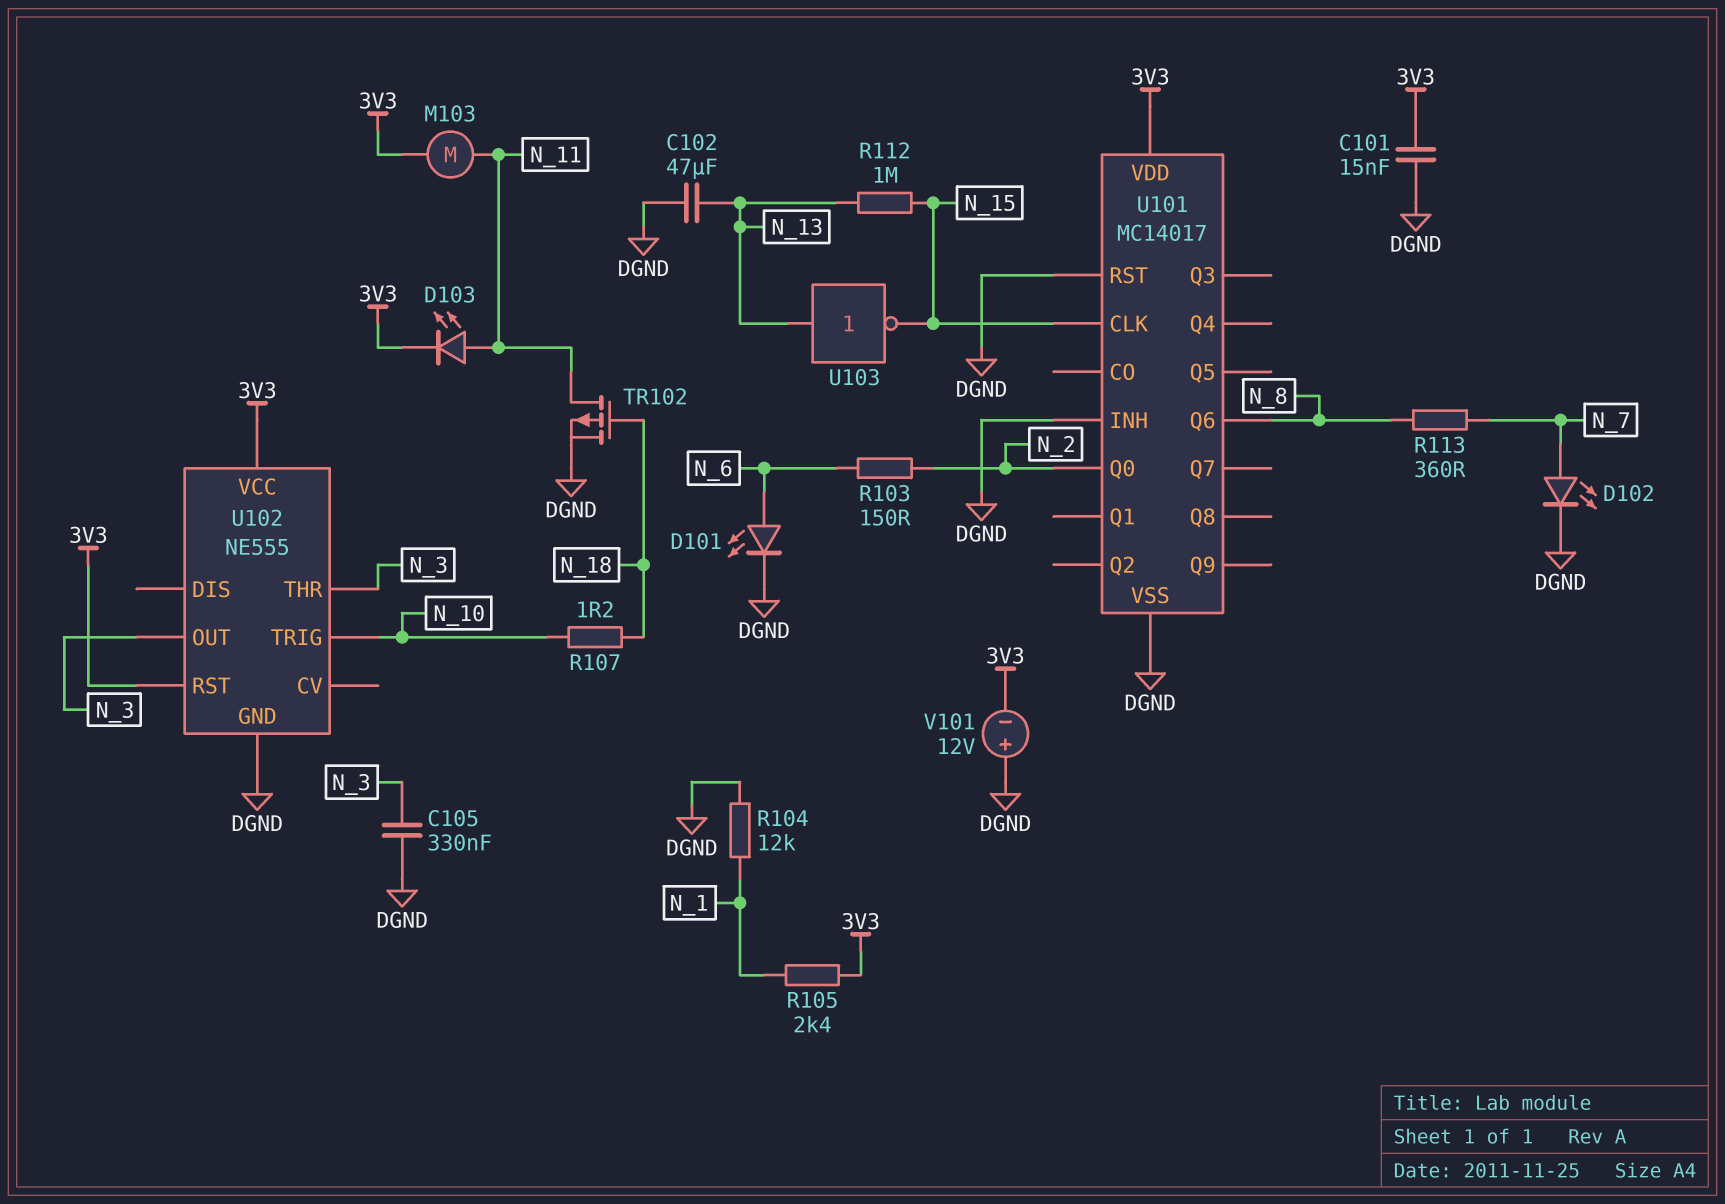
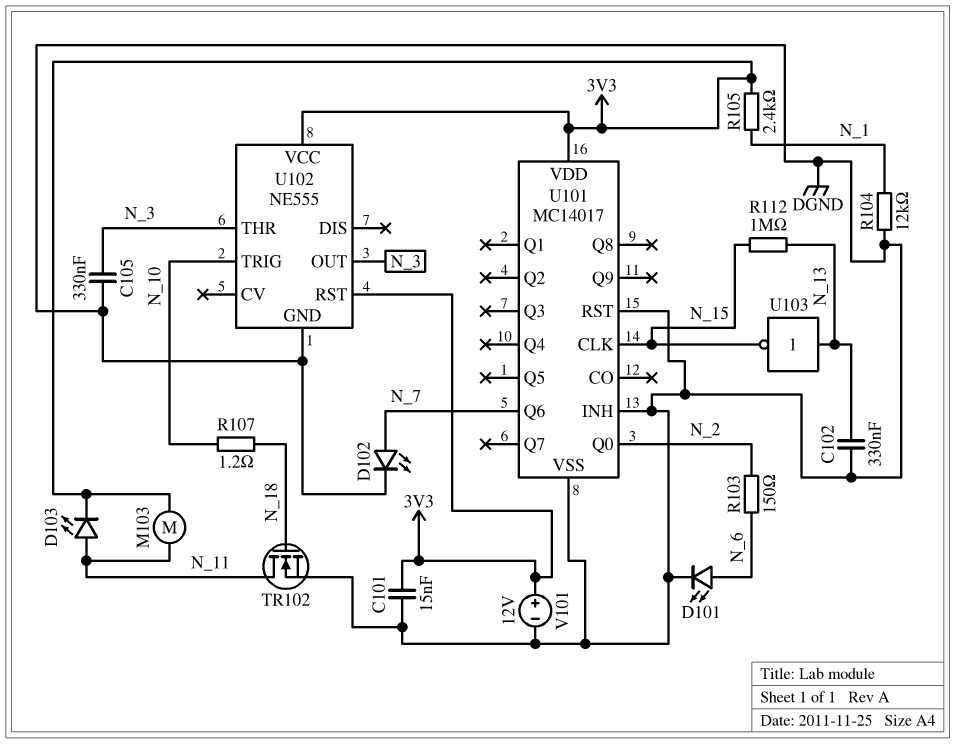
C102: 47uF (DGND, N_13) -> 330nF (DGND, N_13)
R113: 360 (N_7, N_8) -> none
TR102: PMOS (G N_18, D N_11, S DGND) -> NMOS (G N_18, D N_11, S DGND)
U101 pin Q6: N_8 -> N_7
V101: 12V (plus DGND, minus 3V3) -> 12V (plus 3V3, minus DGND)

